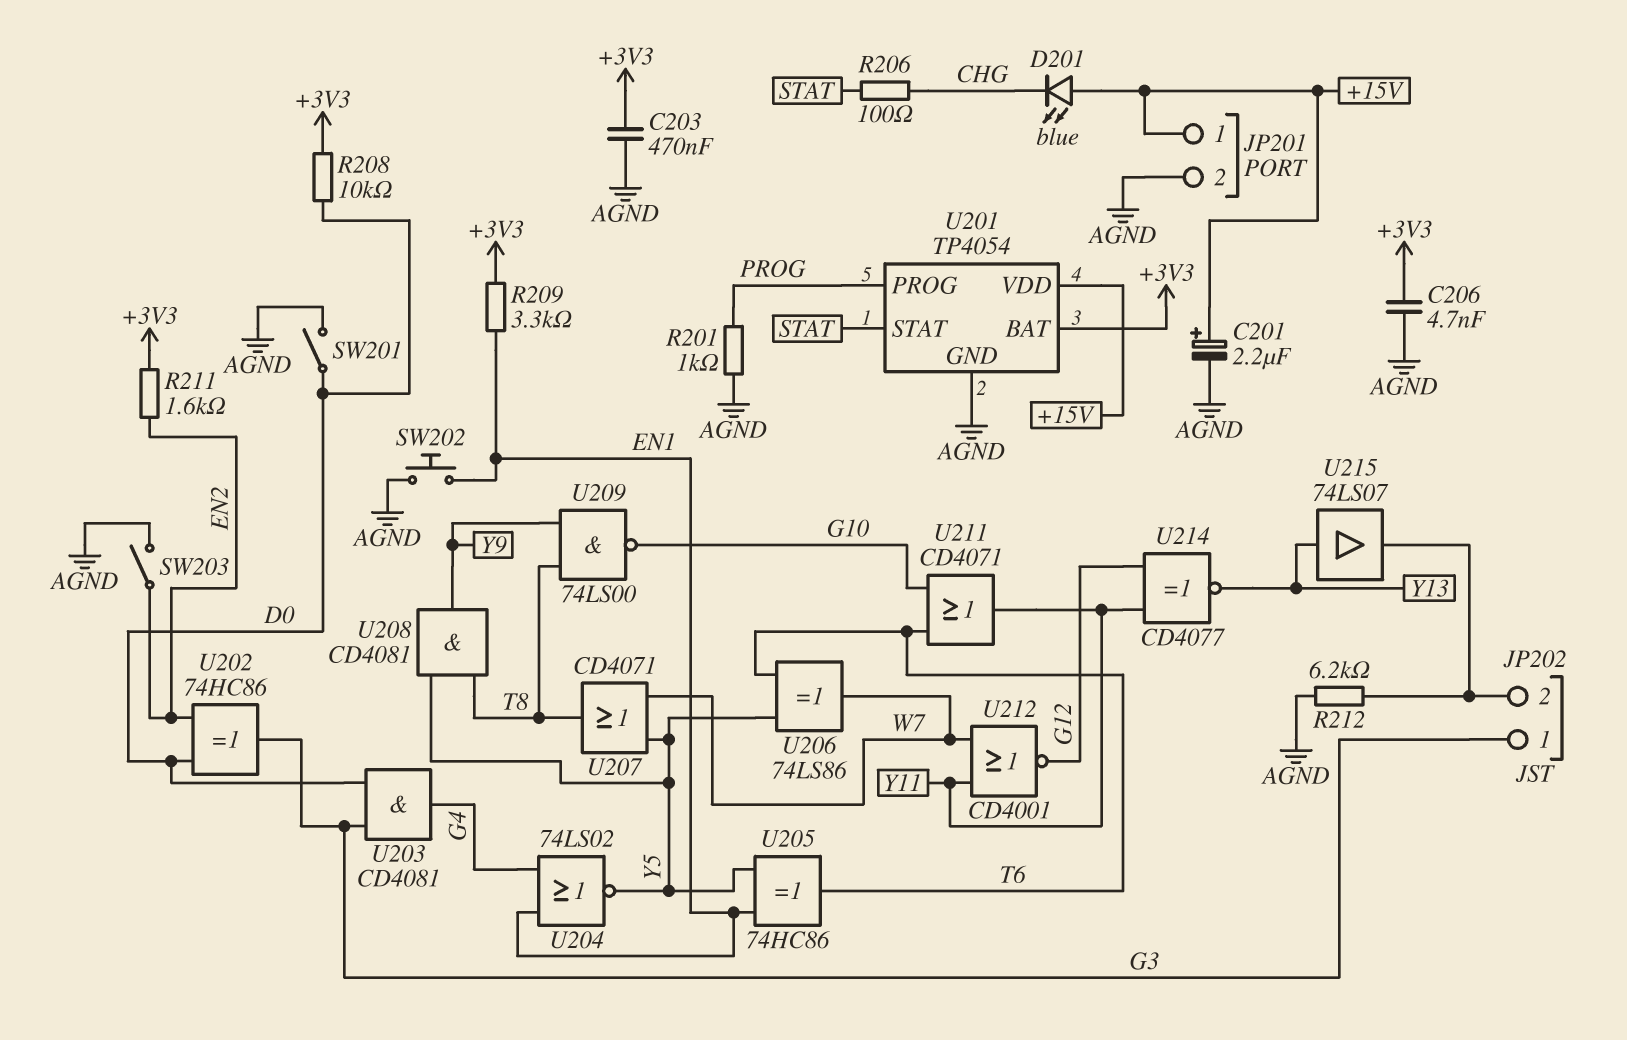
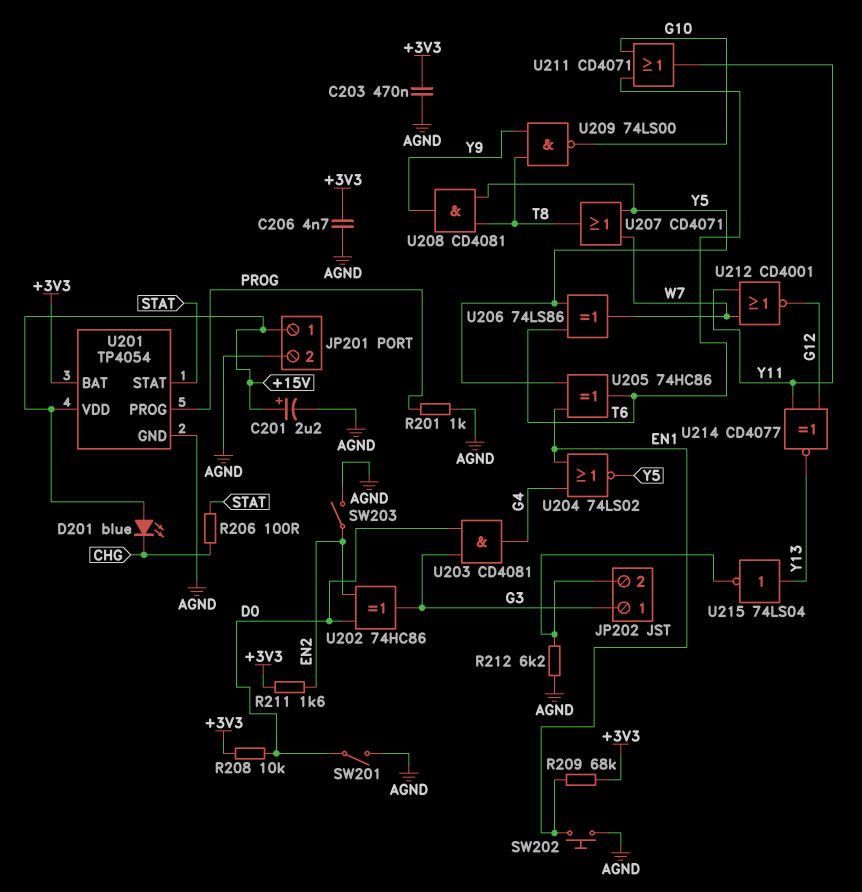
R209: 3.3k (+3V3, EN1) -> 68k (+3V3, EN1)
U215: buffer 74LS07 (in Y13, out JP202/2) -> NOT 74LS04 (in Y13, out JP202/2)

